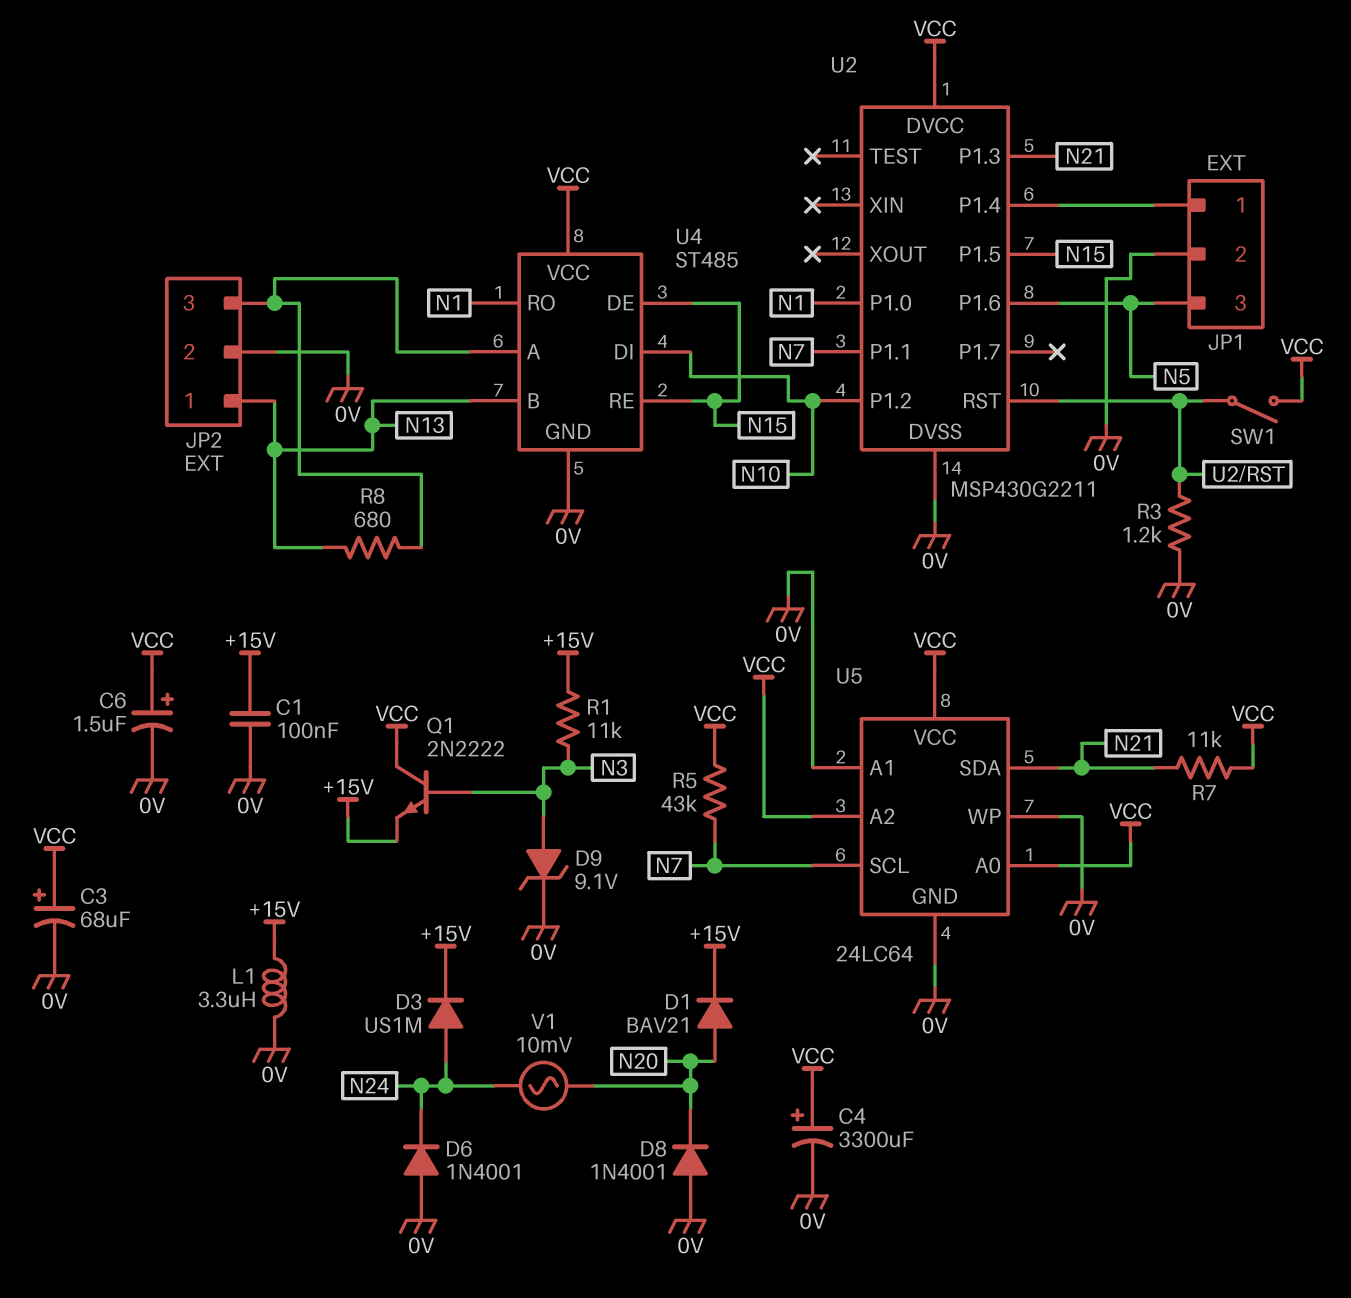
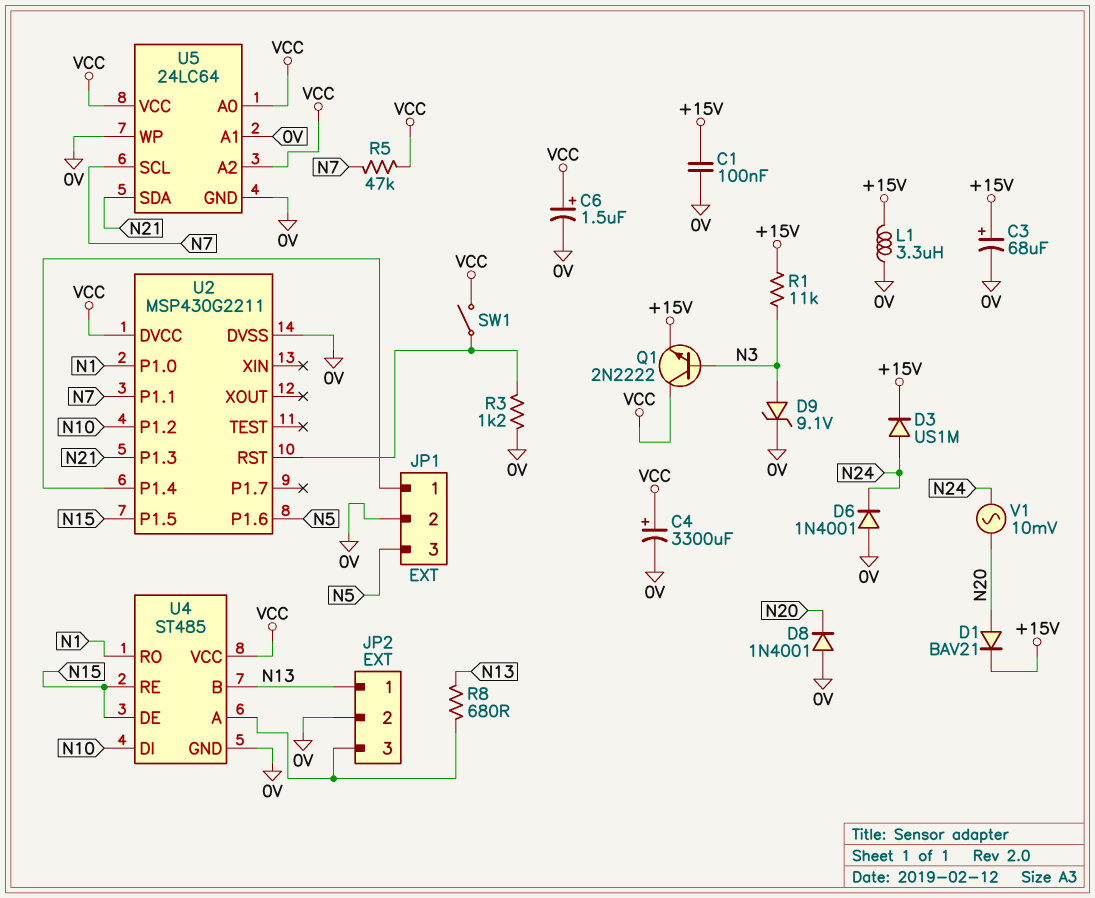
C3: 68uF (plus VCC, minus 0V) -> 68uF (plus +15V, minus 0V)
R5: 43k (N7, VCC) -> 47k (N7, VCC)
R7: 11k (N21, VCC) -> none

